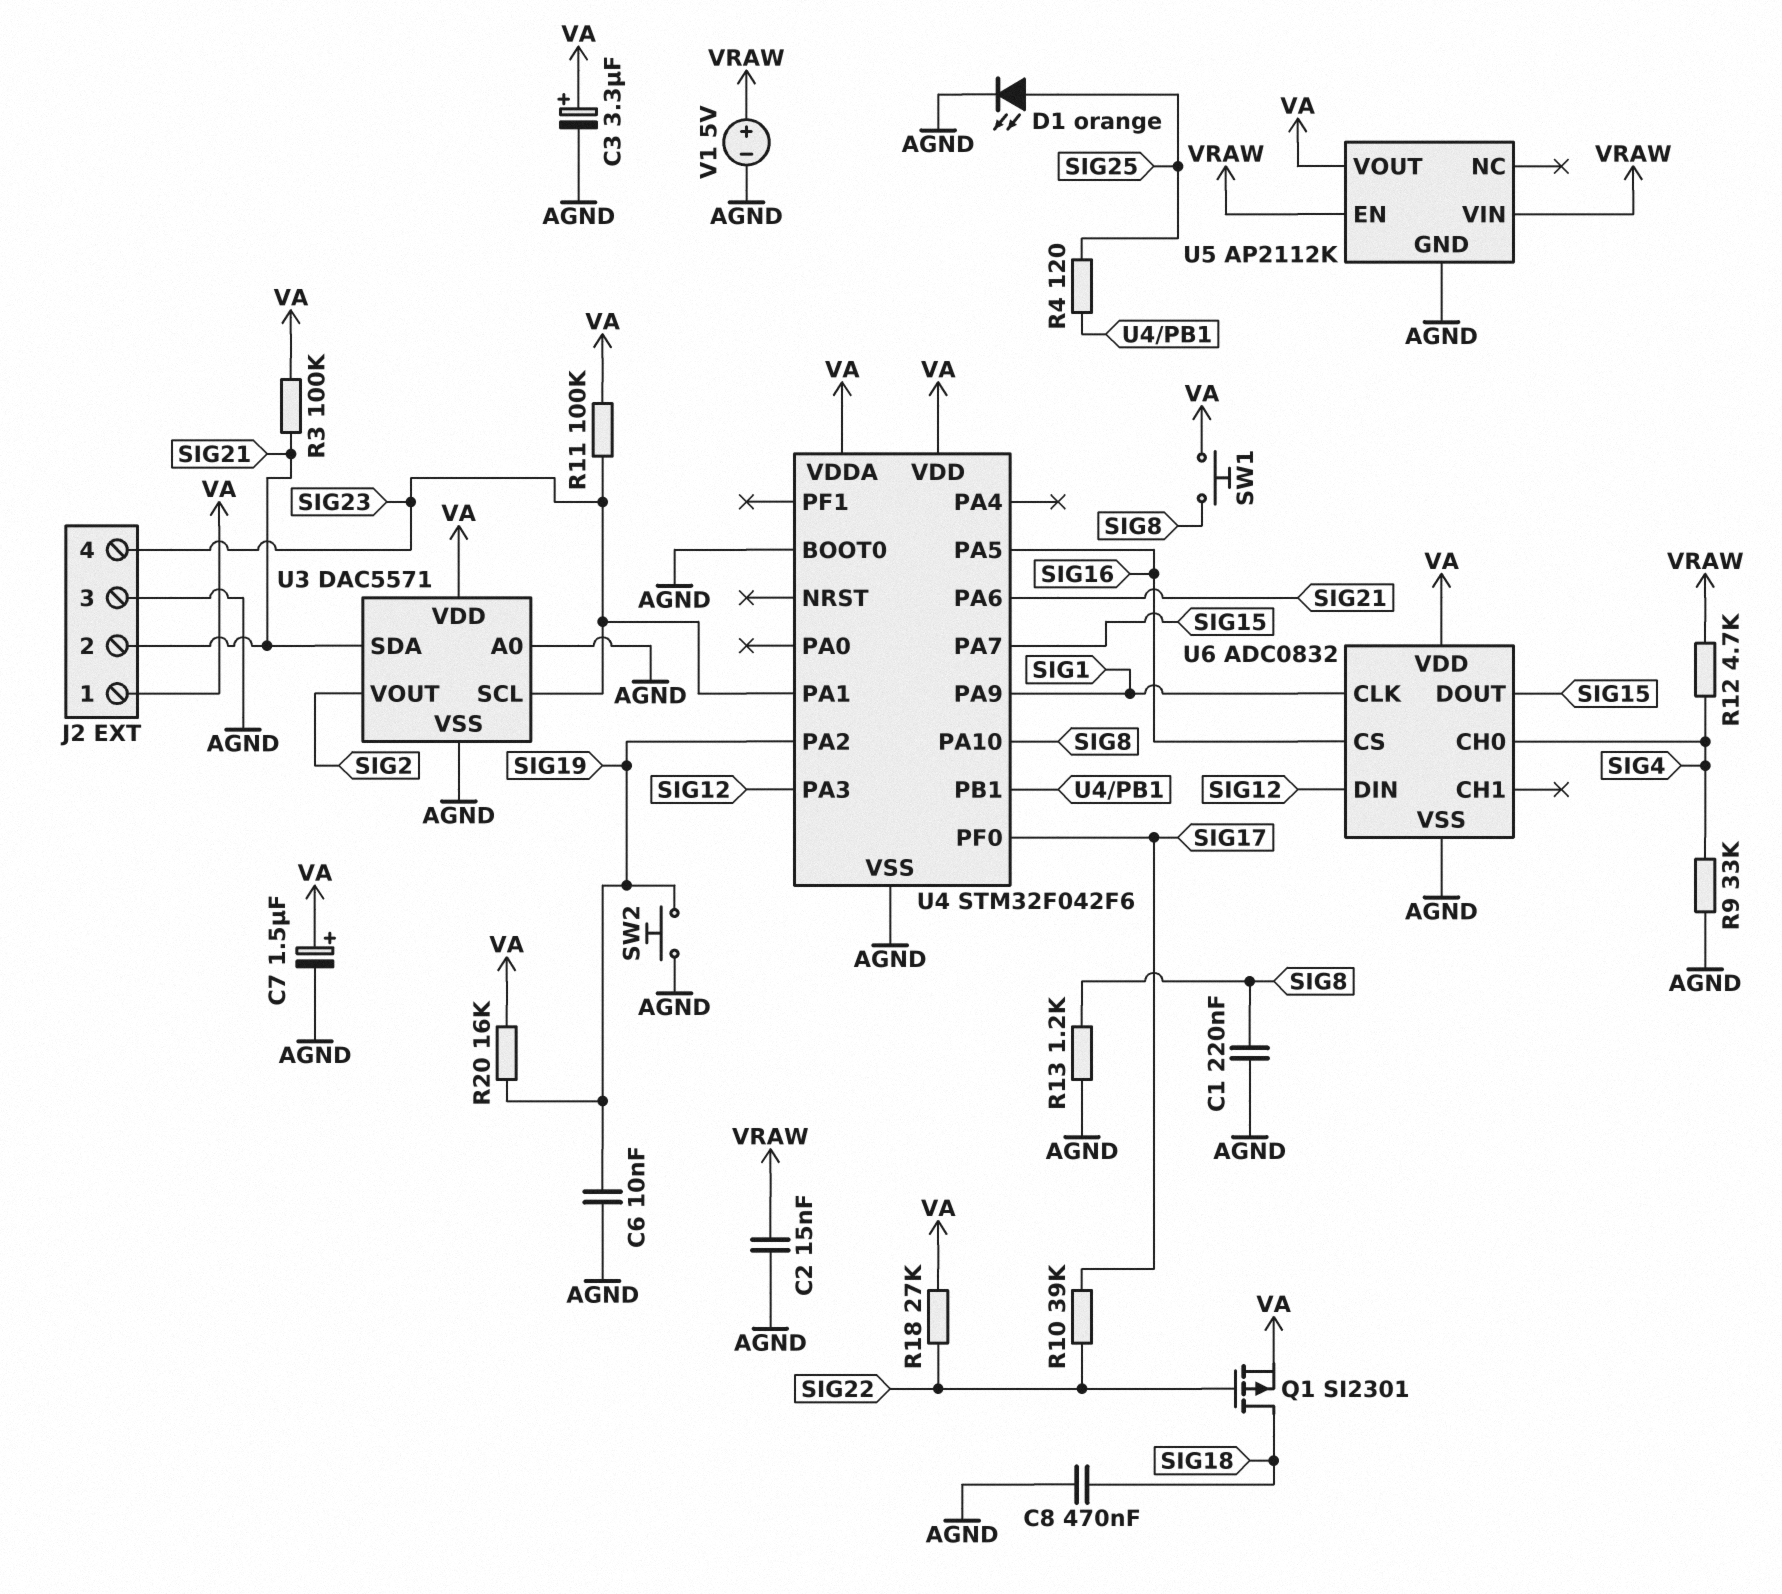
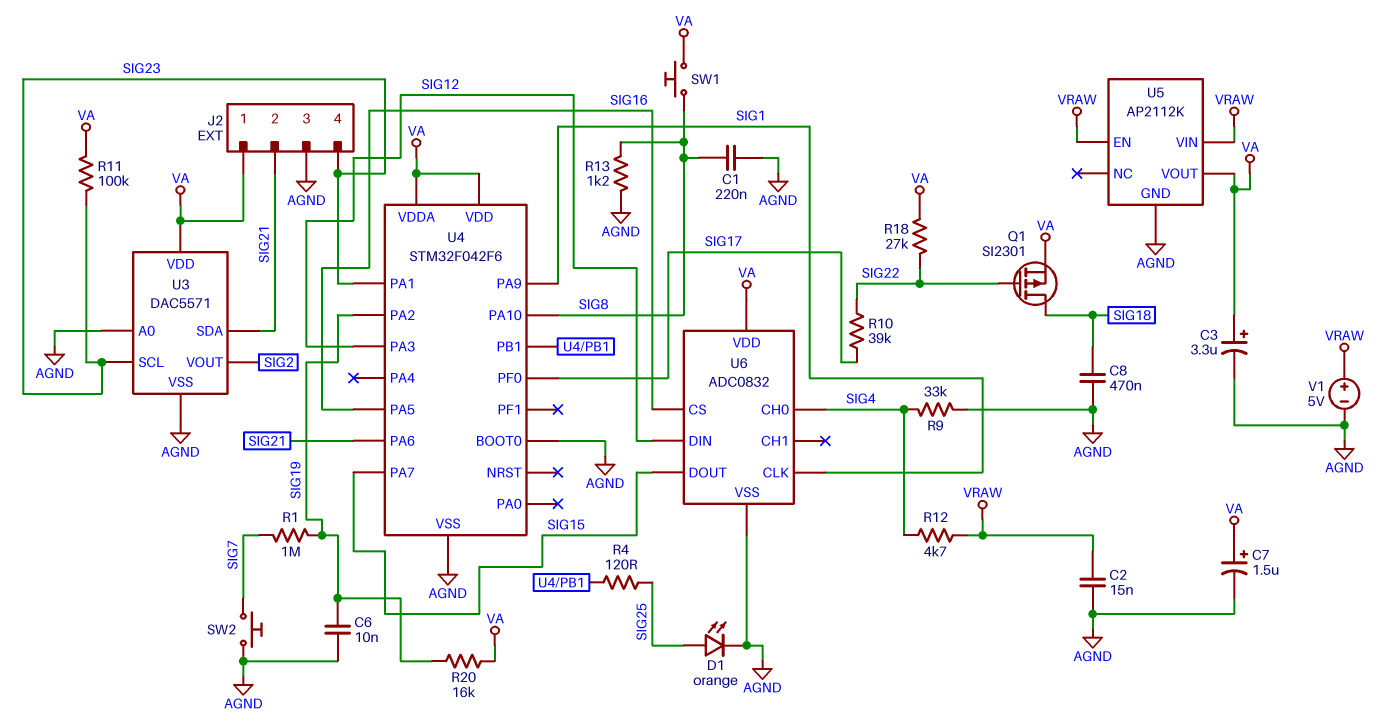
R1: none -> 1M (SIG7, SIG19)
R3: 100k (SIG21, VA) -> none
SW2: button (AGND, SIG19) -> button (AGND, SIG7)

